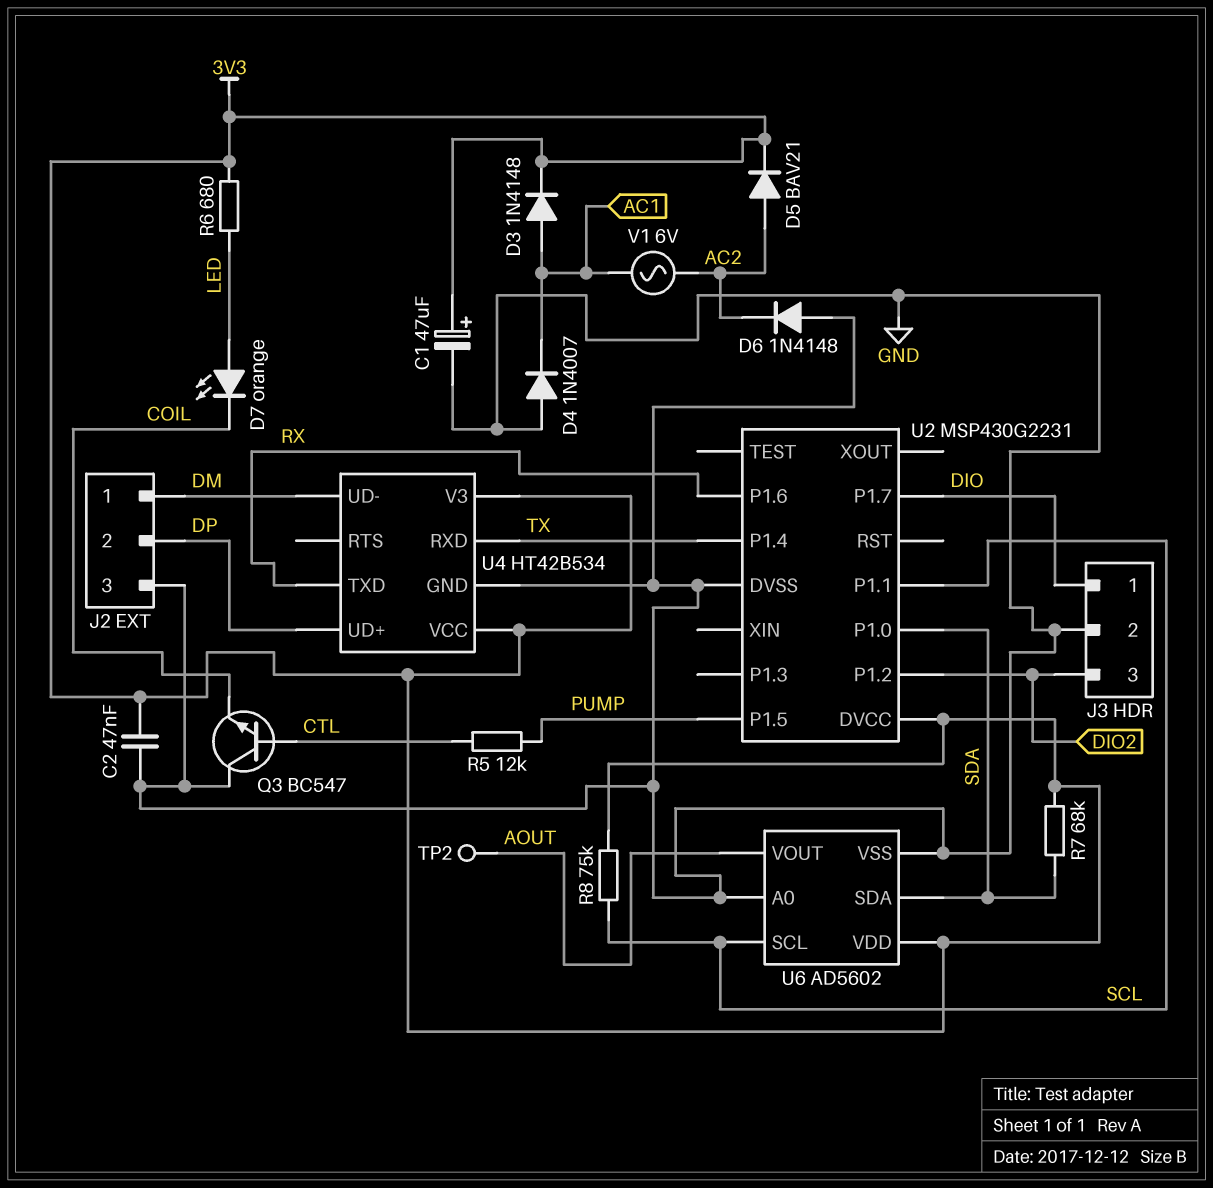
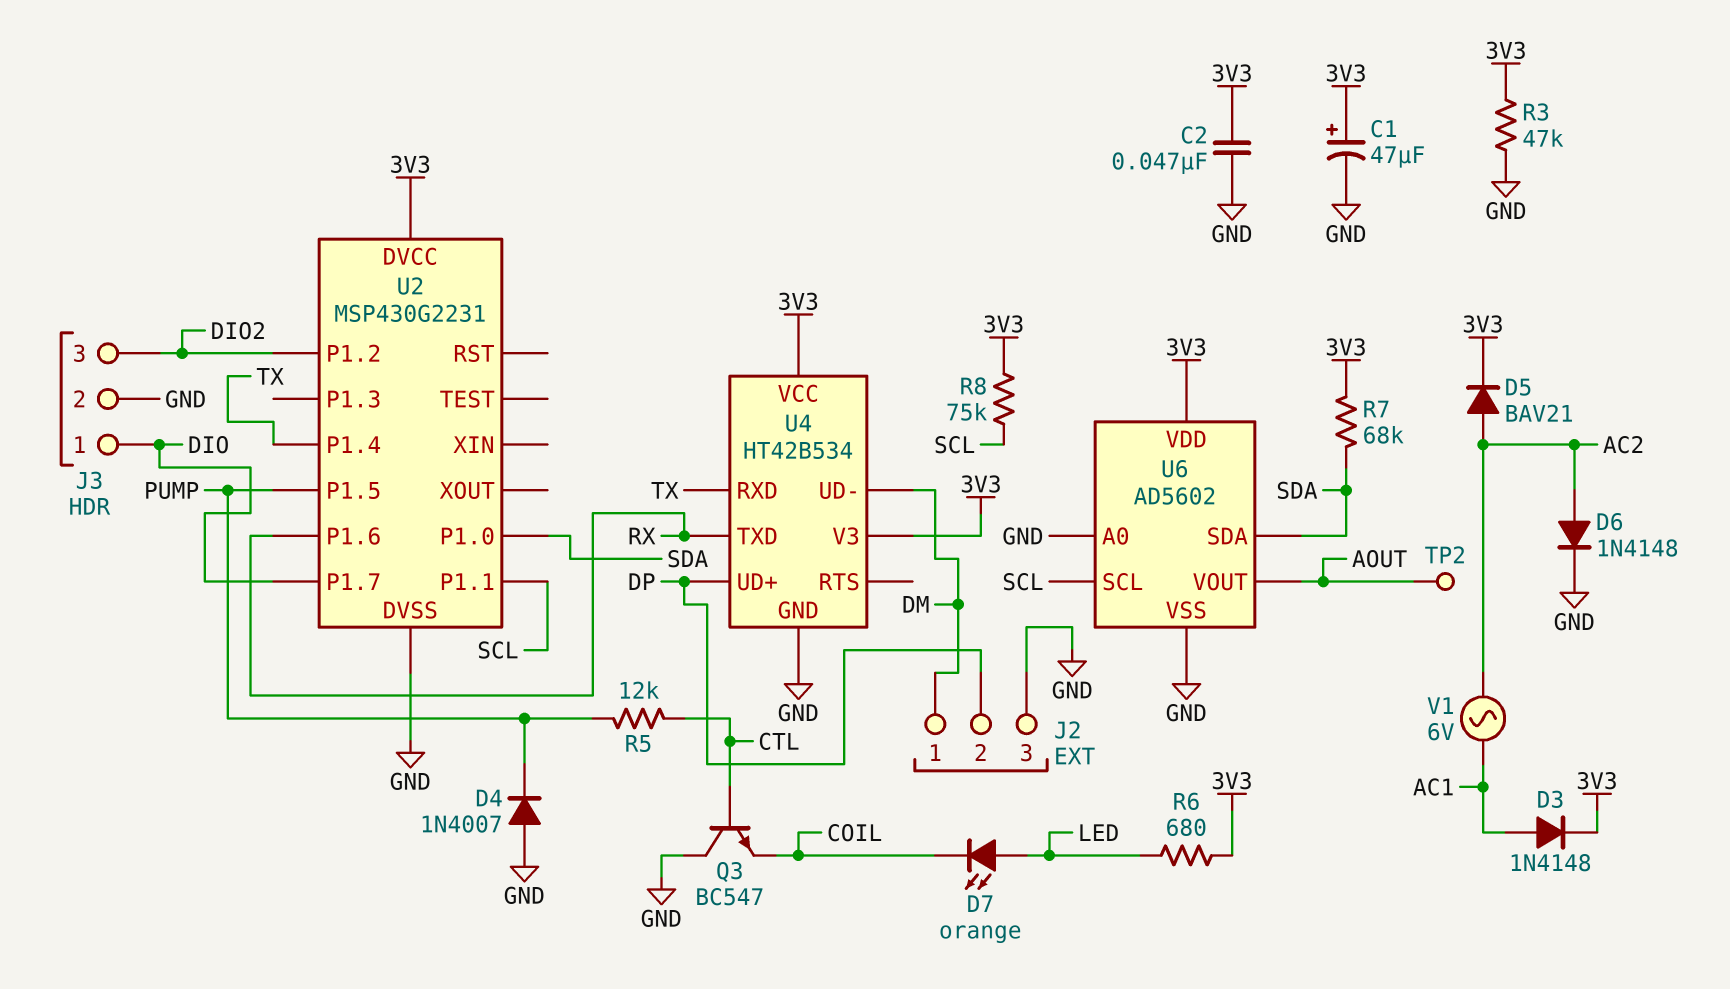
D4: diode 1N4007 (A GND, K AC1) -> diode 1N4007 (A GND, K PUMP)
D6: diode 1N4148 (A GND, K AC2) -> diode 1N4148 (A AC2, K GND)
R3: none -> 47k (3V3, GND)

